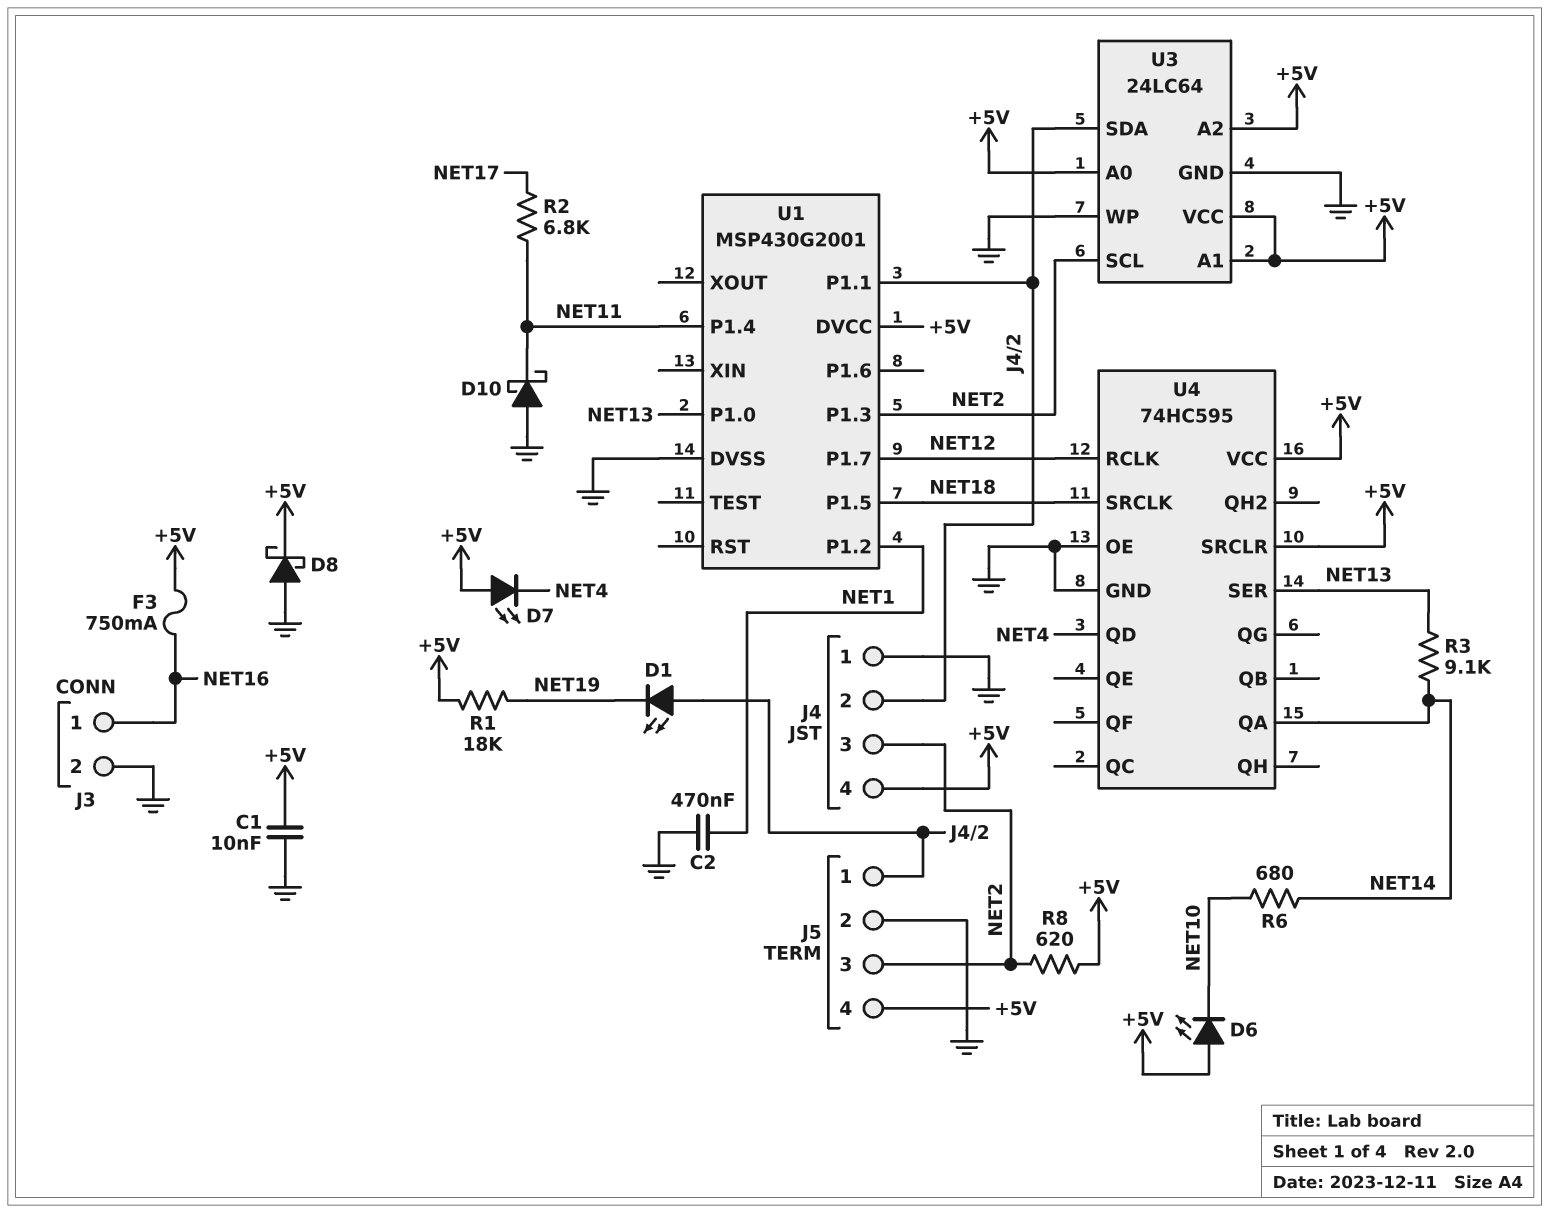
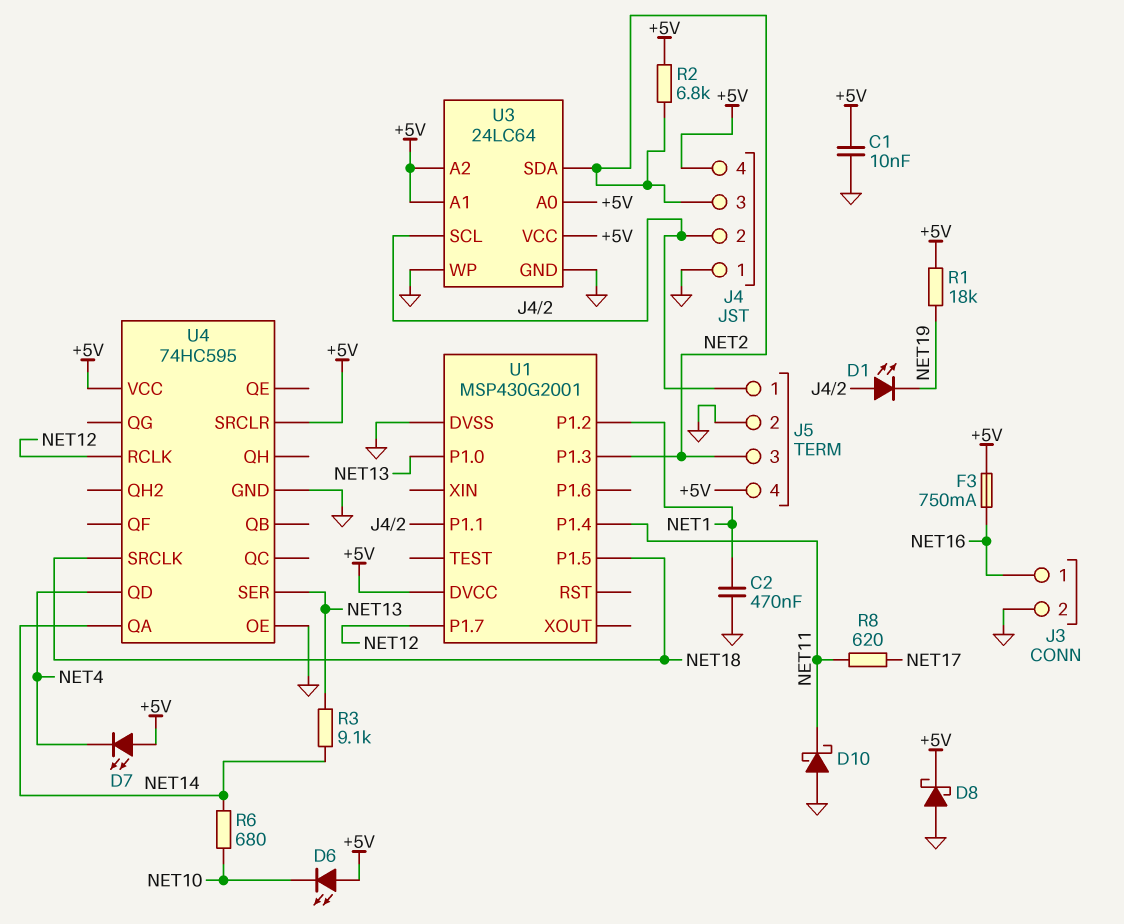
R2: 6.8k (NET11, NET17) -> 6.8k (+5V, NET2)
R8: 620 (+5V, NET2) -> 620 (NET11, NET17)
U3 pin SCL: NET2 -> J4/2
U3 pin SDA: J4/2 -> NET2

